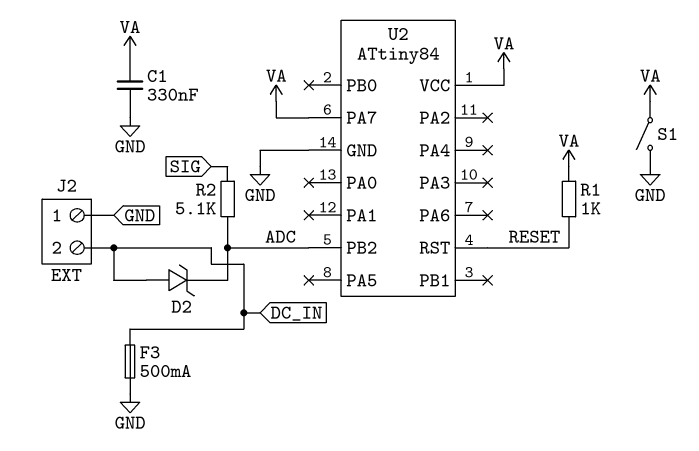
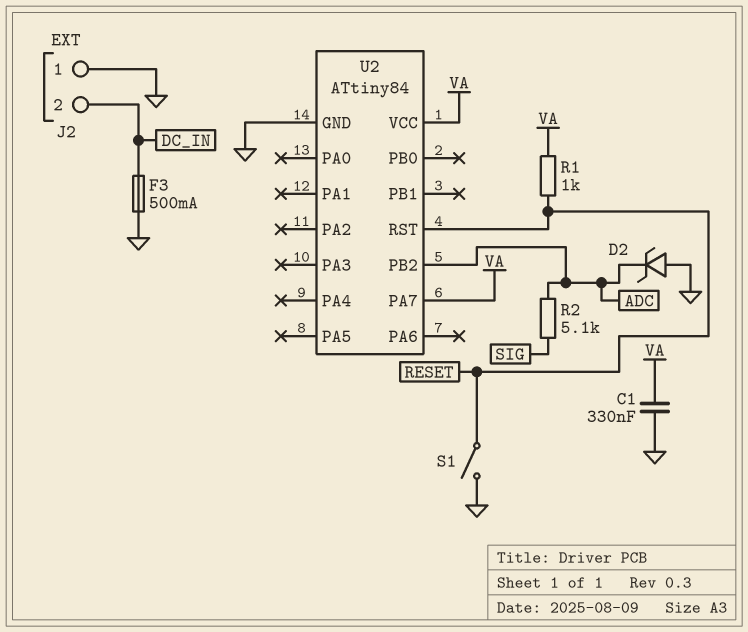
D2: zener (A DC_IN, K ADC) -> zener (A GND, K ADC)
S1: switch (GND, VA) -> switch (GND, RESET)

